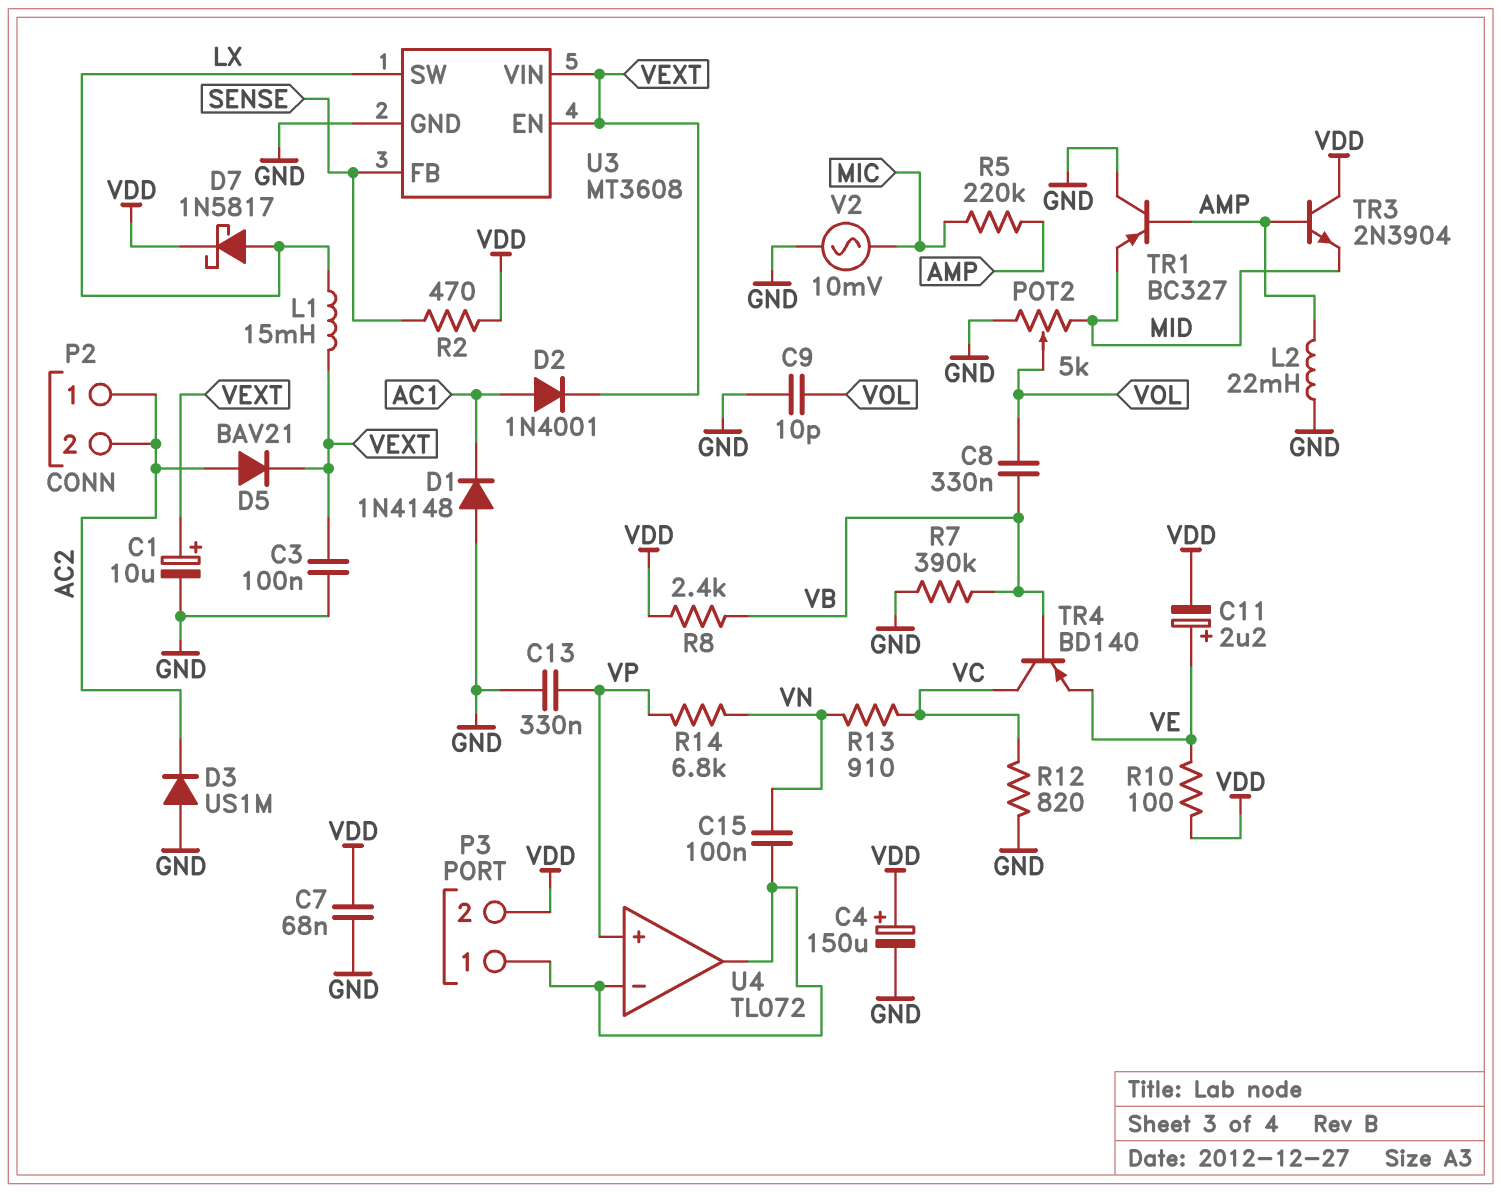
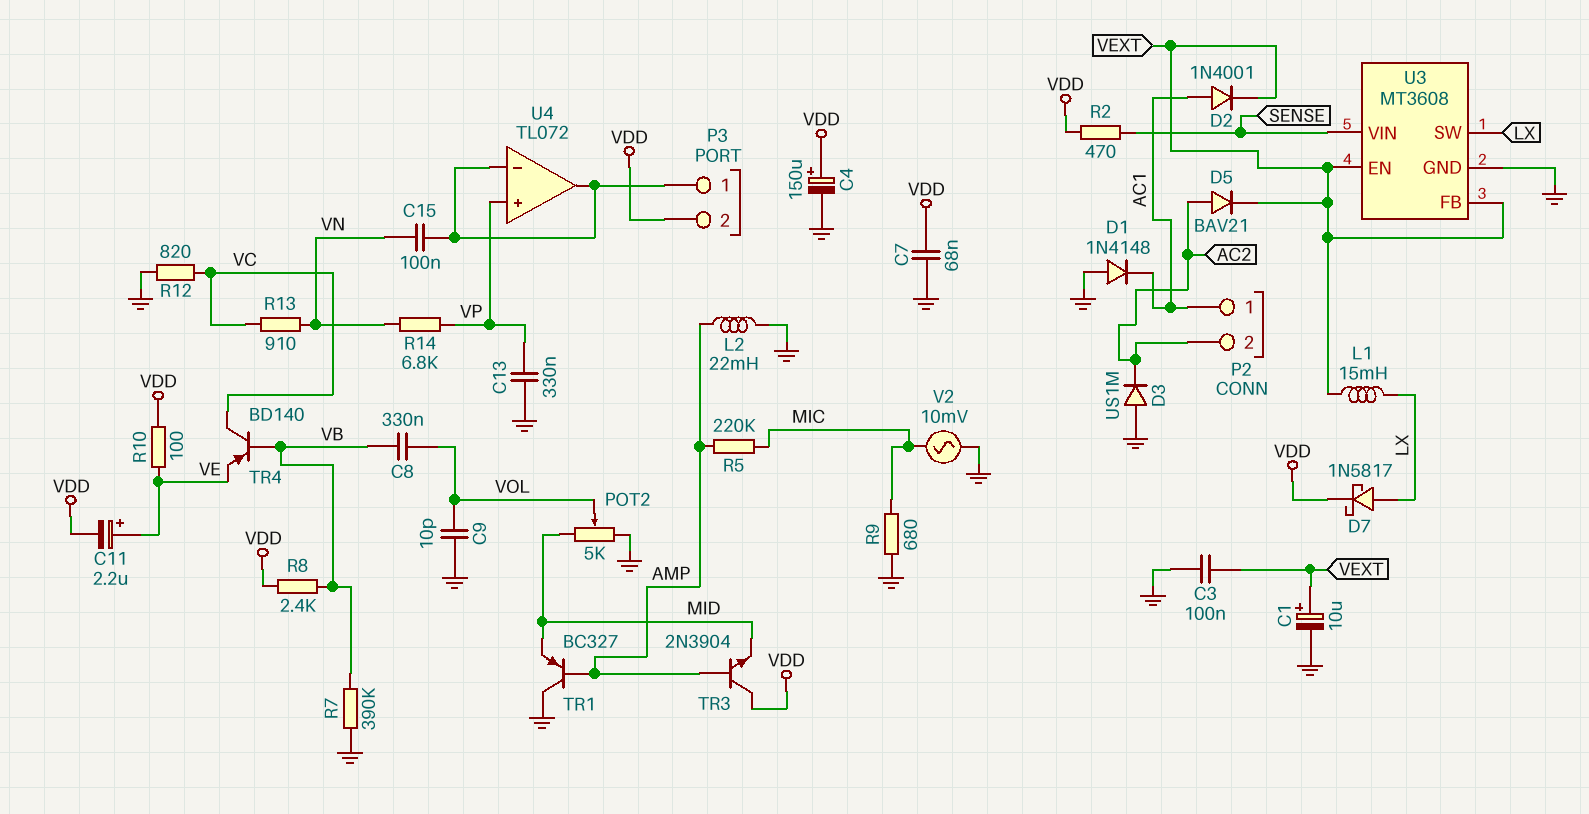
P2 pin 1: AC2 -> AC1
R9: none -> 680 (GND, MIC)
U3 pin FB: SENSE -> VEXT
U3 pin VIN: VEXT -> SENSE

